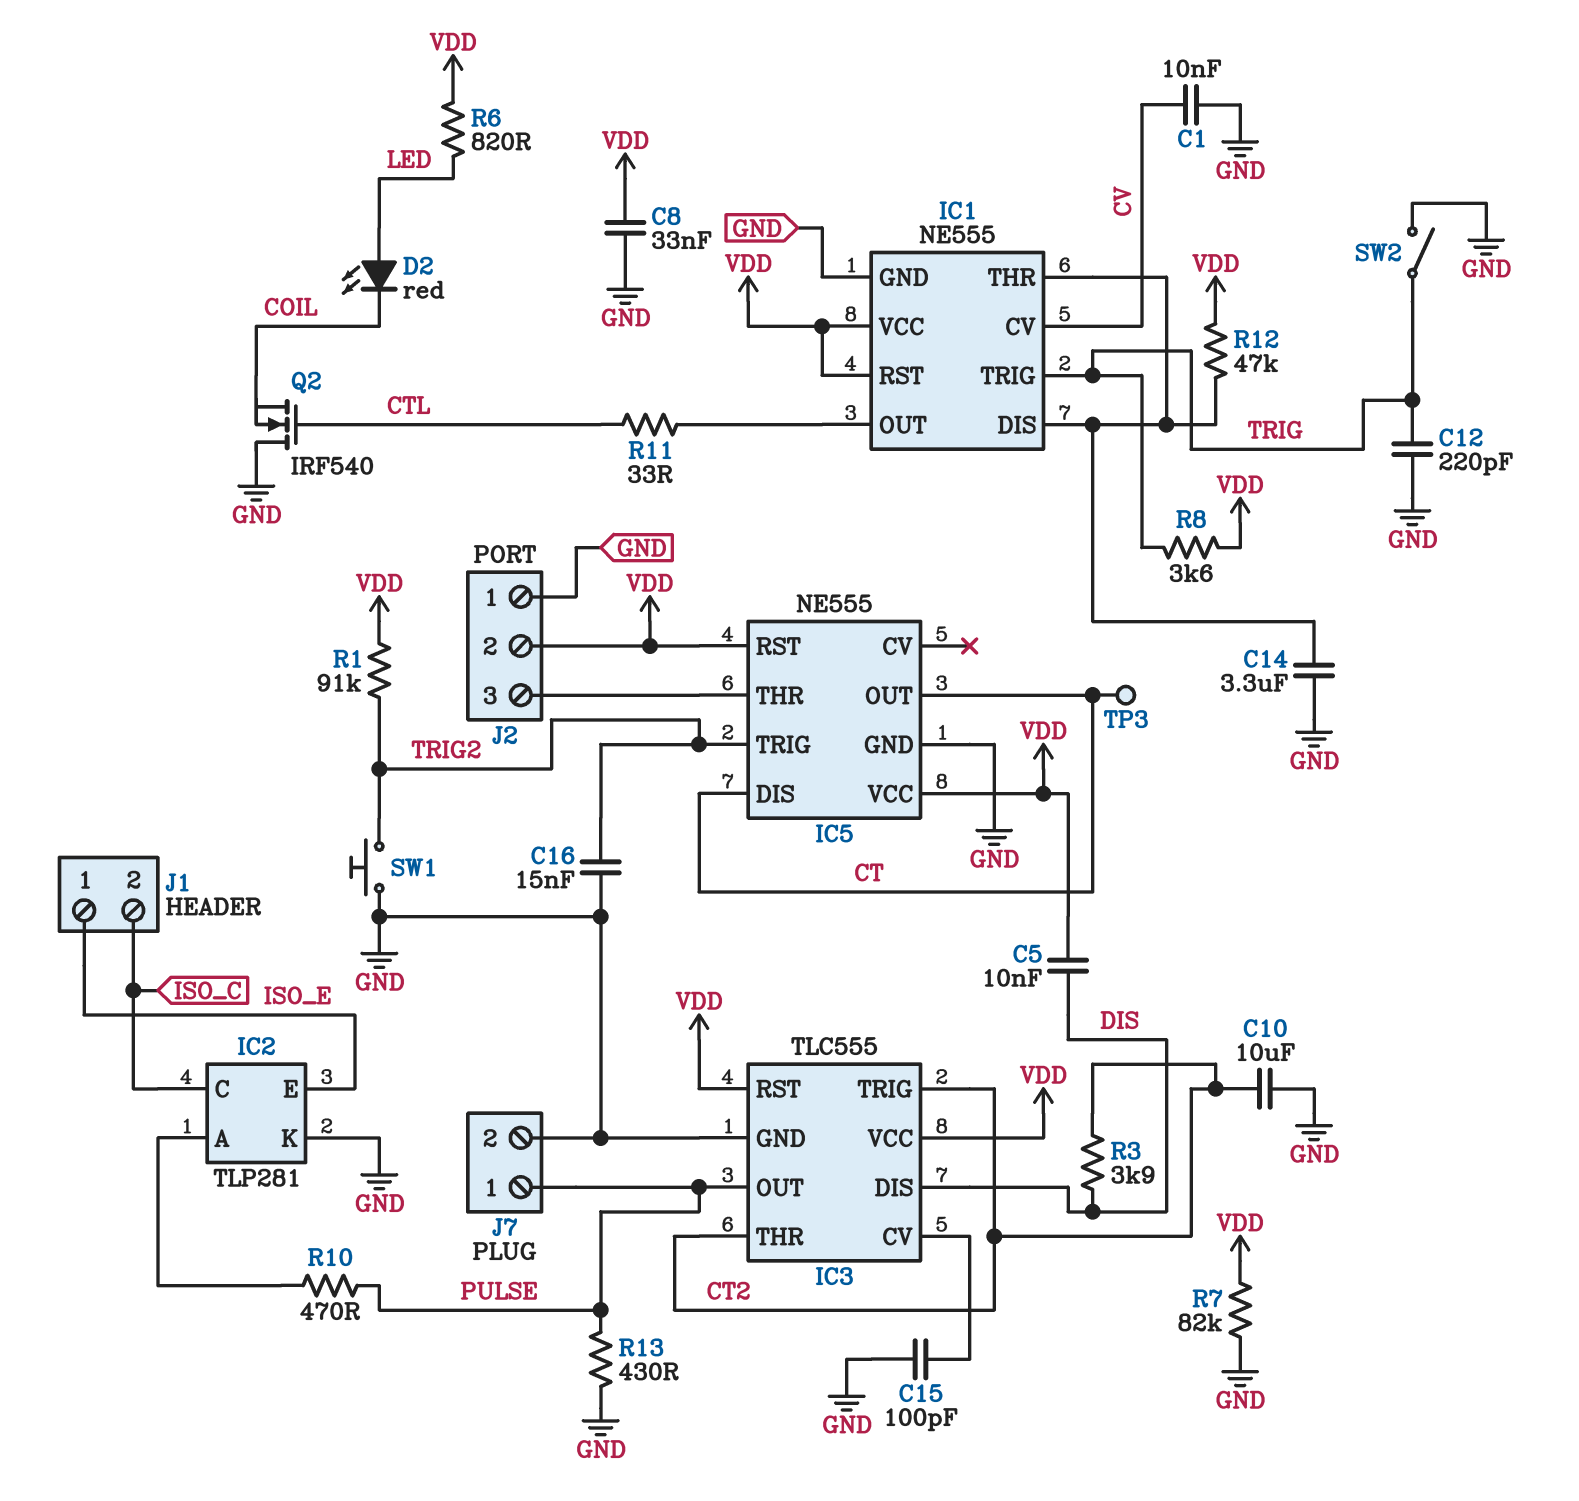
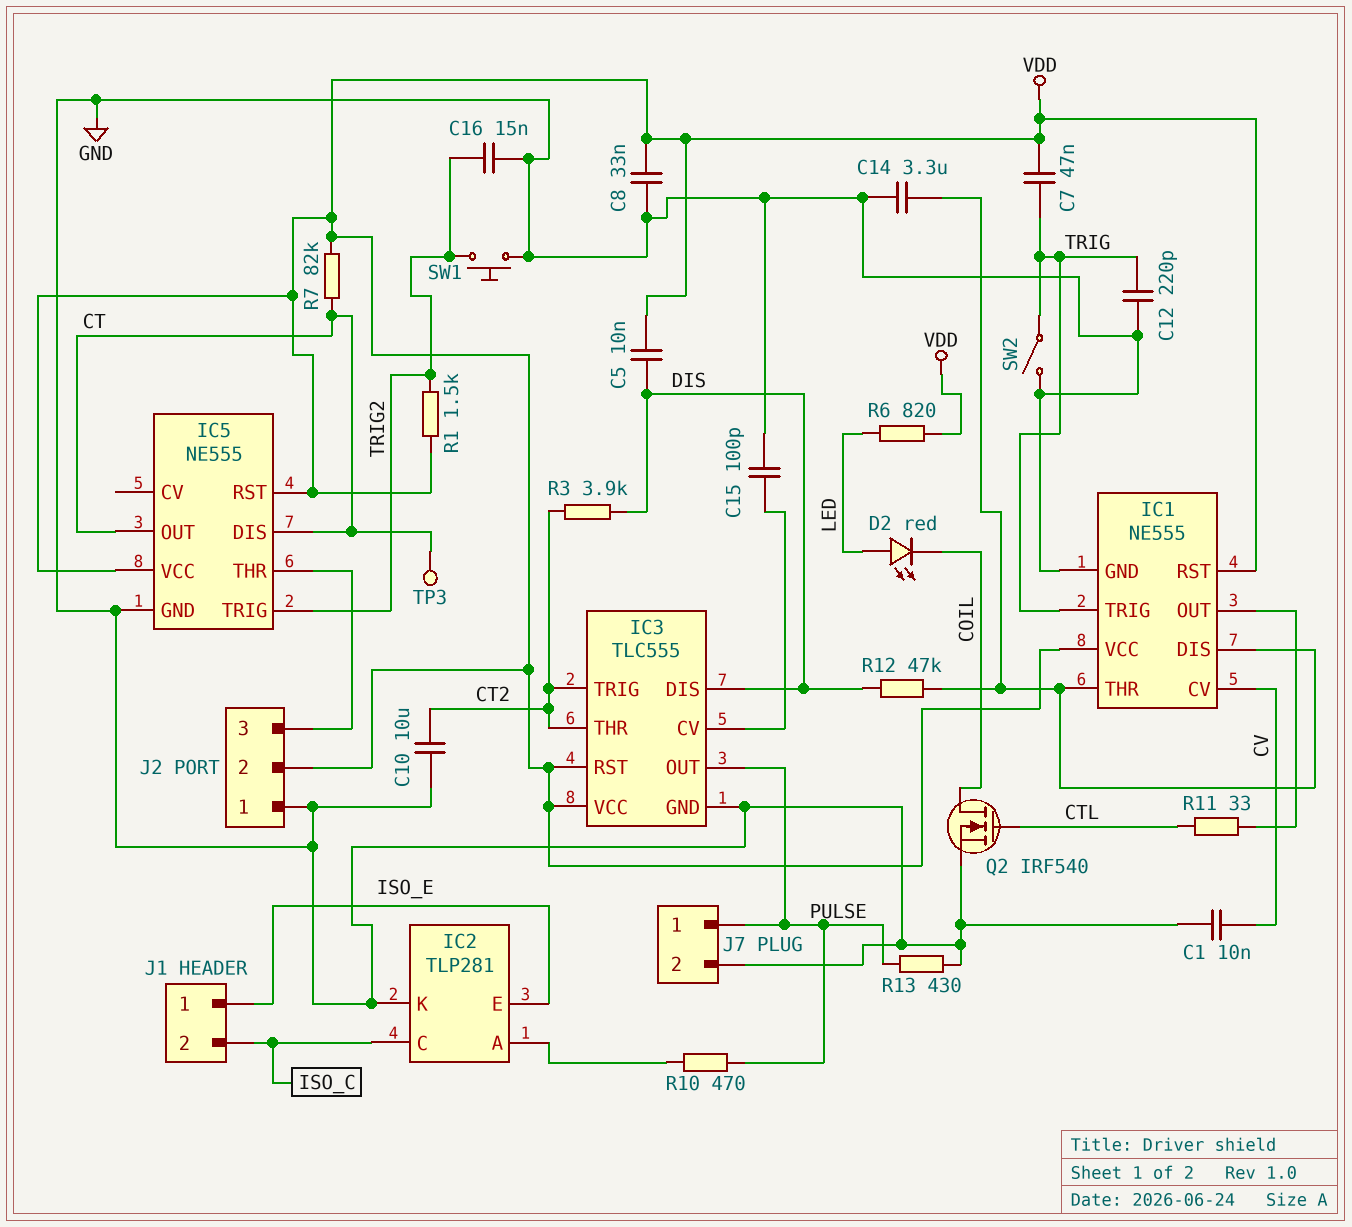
C7: none -> 47nF (TRIG, VDD)
Q2: NMOS IRF540 (G CTL, D GND, S COIL) -> NMOS IRF540 (G CTL, D COIL, S GND)
R1: 91k (TRIG2, VDD) -> 1.5k (TRIG2, VDD)
R7: 82k (GND, VDD) -> 82k (CT, VDD)
R8: 3.6k (TRIG, VDD) -> none
R12: 47k (IC1/DIS, VDD) -> 47k (DIS, IC1/DIS)

